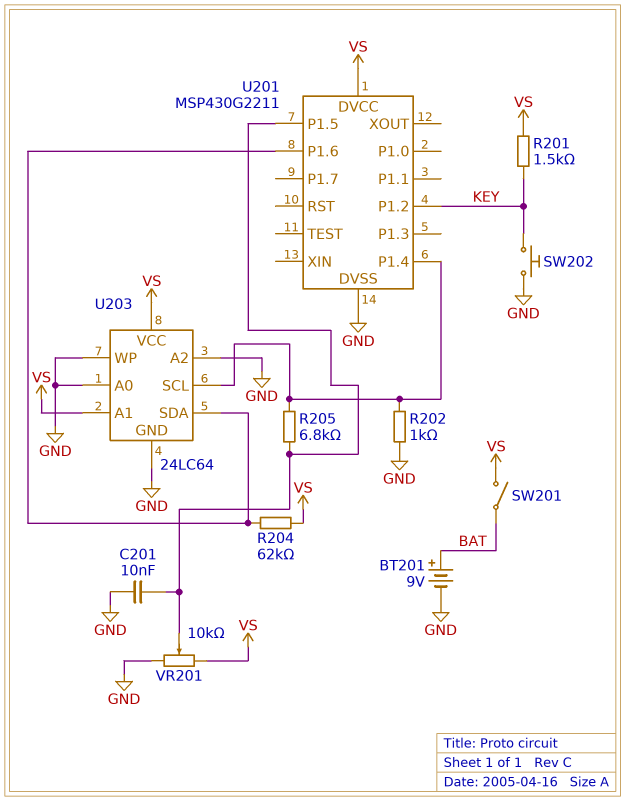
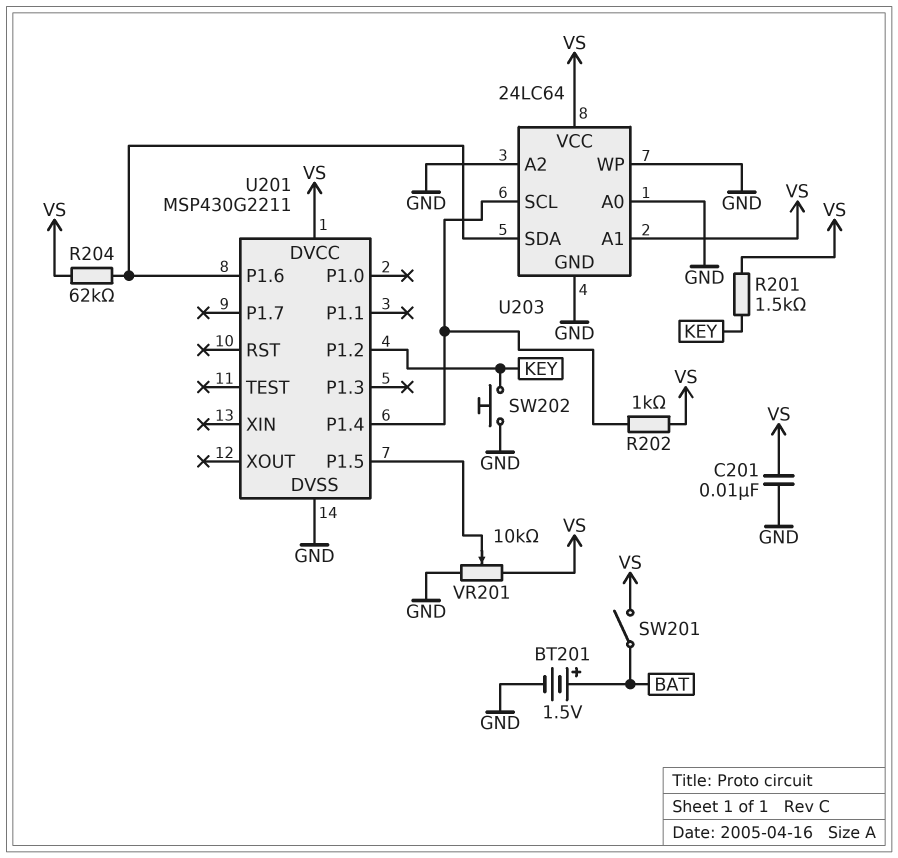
BT201: 9V (plus BAT, minus GND) -> 1.5V (plus BAT, minus GND)
C201: 10nF (GND, U201/P1.5) -> 10nF (GND, VS)
R202: 1k (GND, U201/P1.4) -> 1k (U201/P1.4, VS)
R205: 6.8k (U201/P1.4, U201/P1.5) -> none

